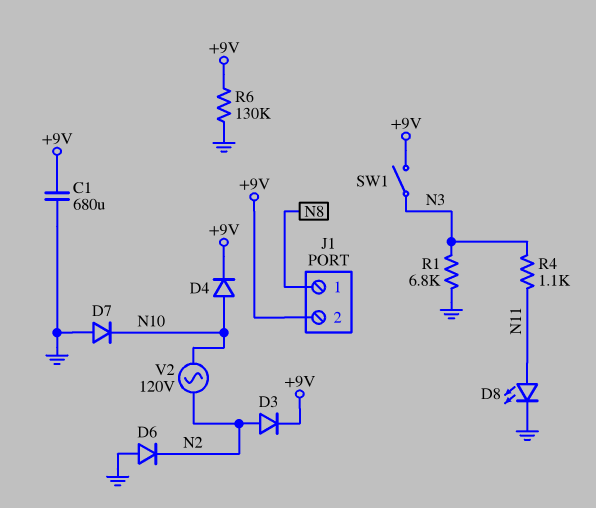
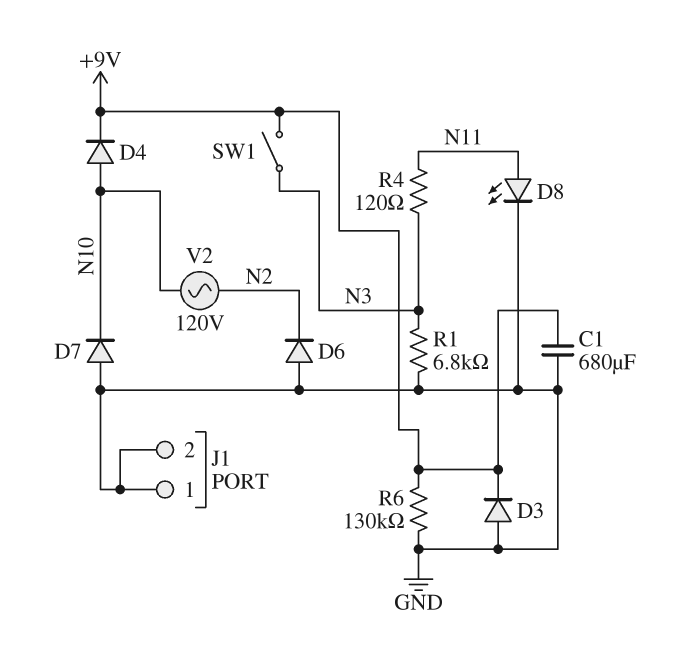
D3: diode (A N2, K +9V) -> diode (A GND, K +9V)
J1 pin 1: N8 -> GND
J1 pin 2: +9V -> GND
R4: 1.1k (N3, N11) -> 120 (N3, N11)

